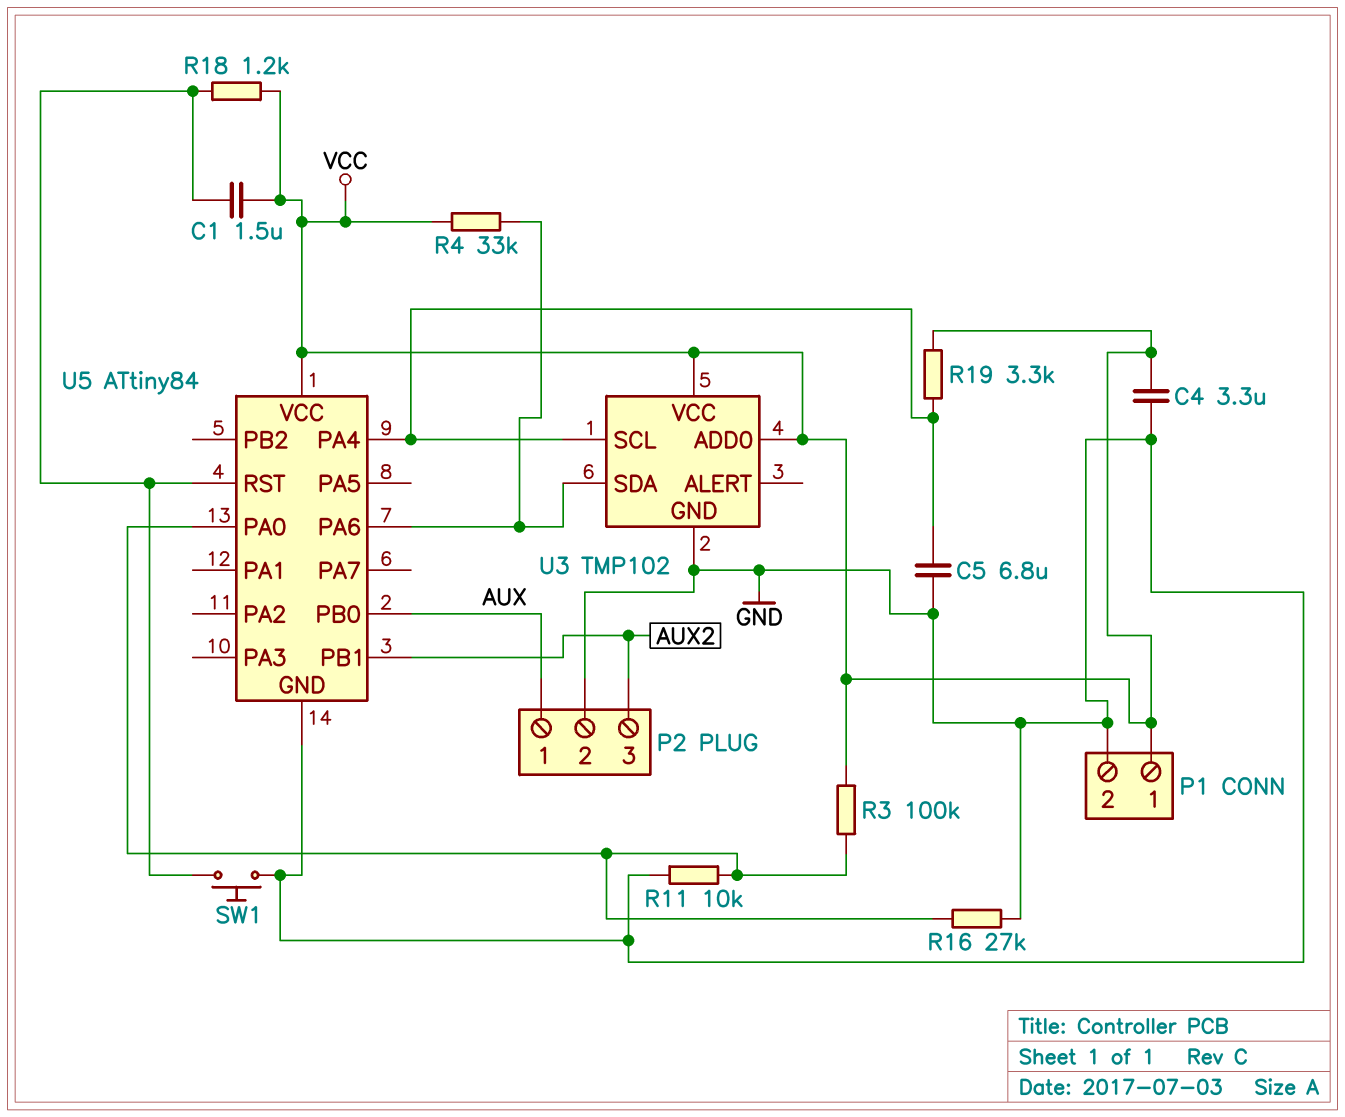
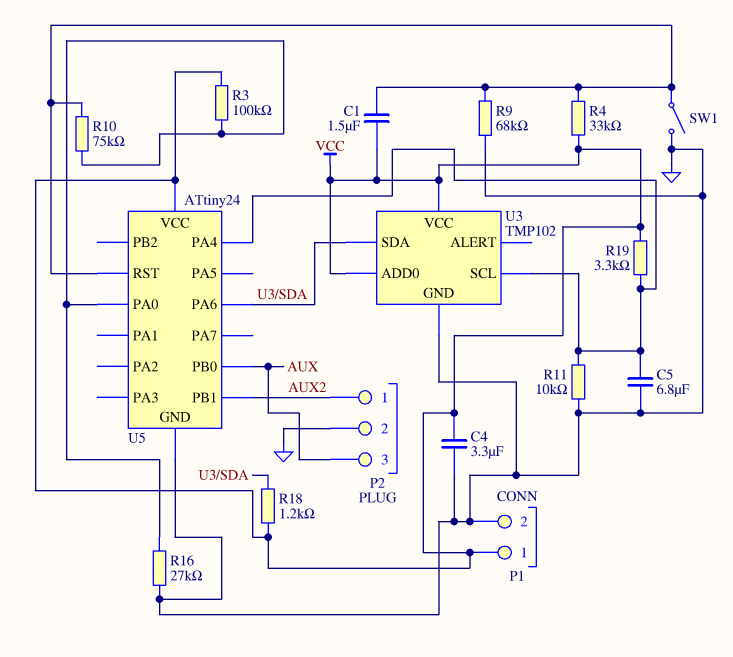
P2 pin 1: AUX -> AUX2
P2 pin 3: AUX2 -> AUX
R4: 33k (U3/SDA, VCC) -> 33k (U5/RST, VCC)
R9: none -> 68k (GND, U5/RST)
R10: none -> 75k (U5/PA0, U5/RST)
R11: 10k (GND, U5/PA0) -> 10k (GND, U3/SCL)
R18: 1.2k (U5/RST, VCC) -> 1.2k (U3/SDA, VCC)
SW1: button (GND, U5/RST) -> switch (GND, U5/RST)
U5: ATtiny84 -> ATtiny24

